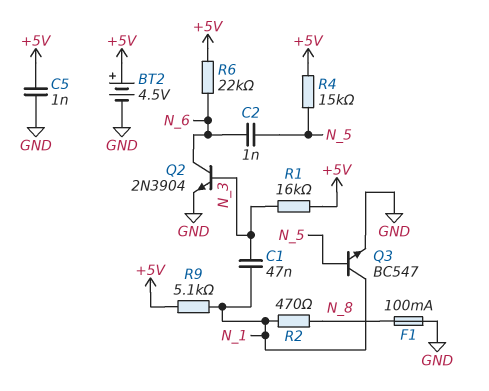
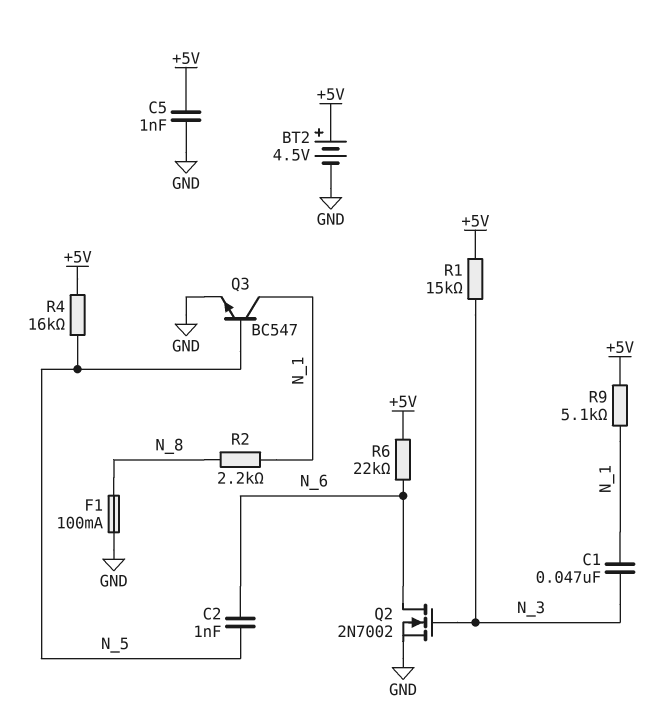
Q2: NPN 2N3904 (B N_3, C N_6, E GND) -> NMOS 2N7002 (G N_3, D N_6, S GND)
R1: 16k (+5V, N_3) -> 15k (+5V, N_3)
R2: 470 (N_1, N_8) -> 2.2k (N_1, N_8)
R4: 15k (+5V, N_5) -> 16k (+5V, N_5)

